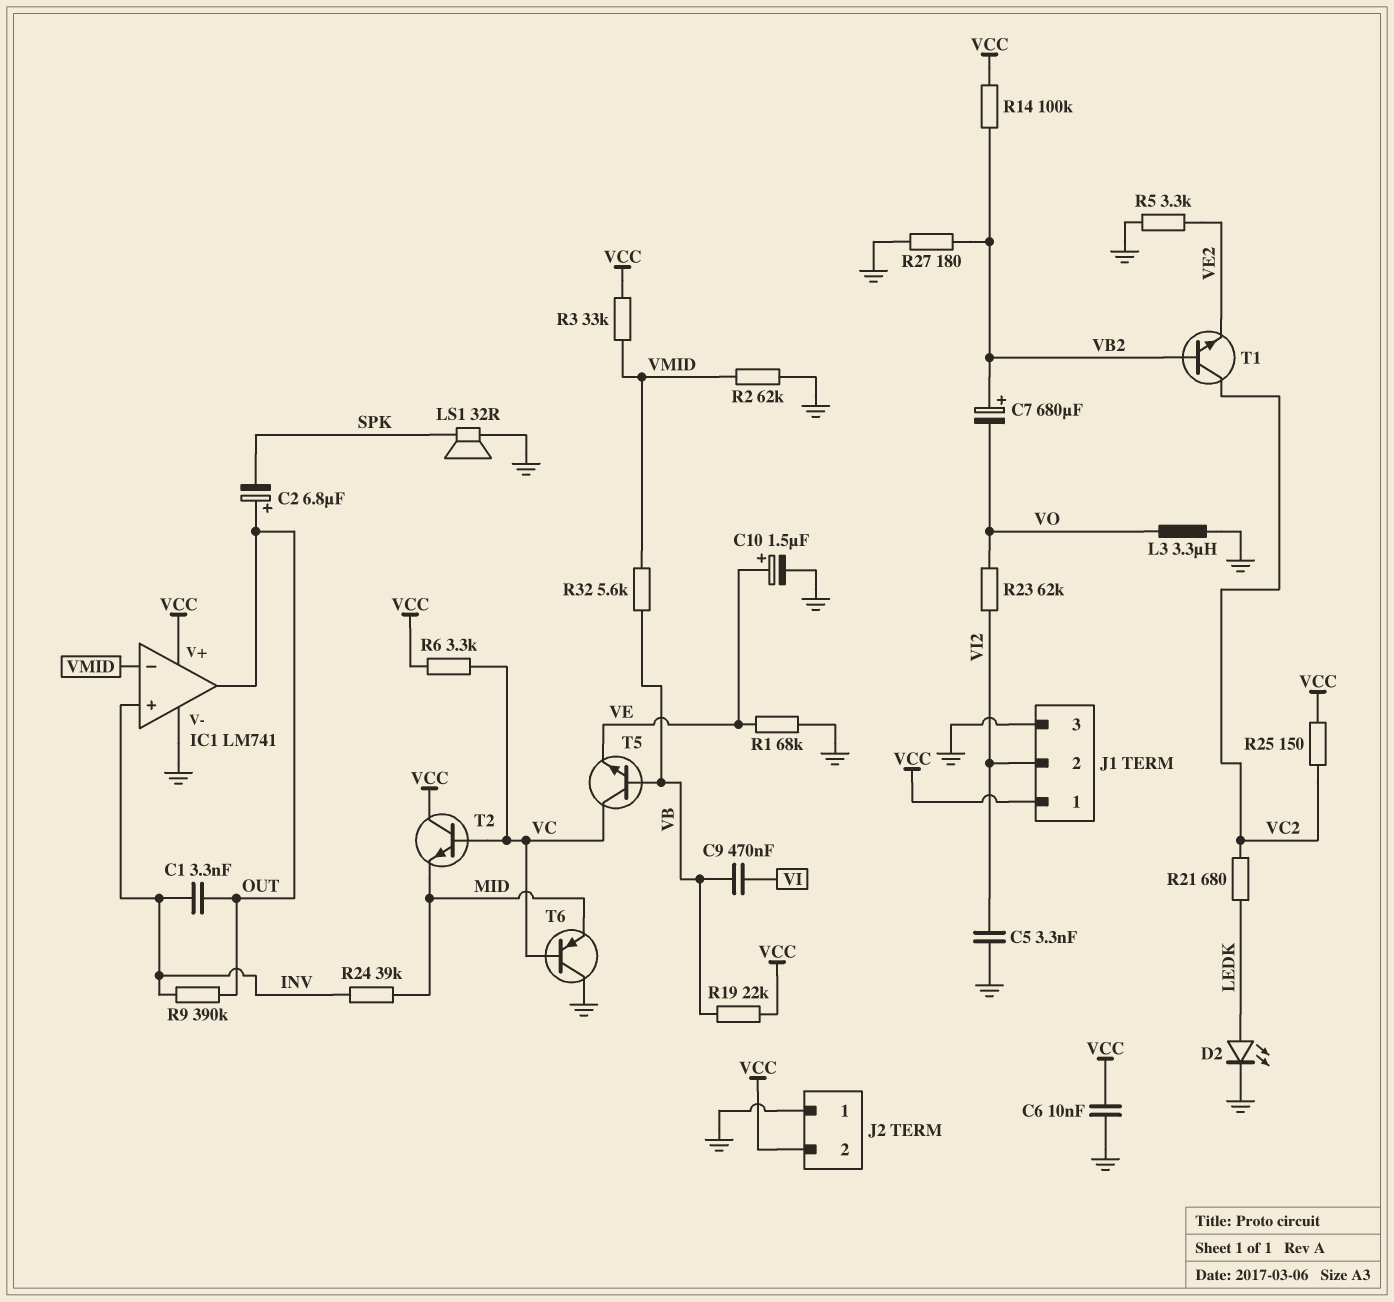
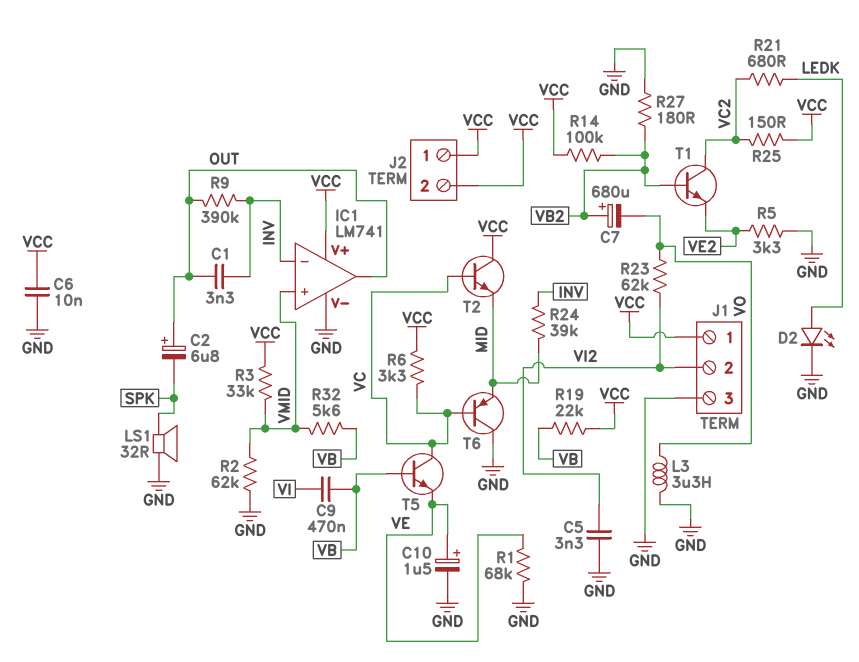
IC1 pin in+: INV -> VMID
IC1 pin in-: VMID -> INV
J2 pin 1: GND -> VCC

